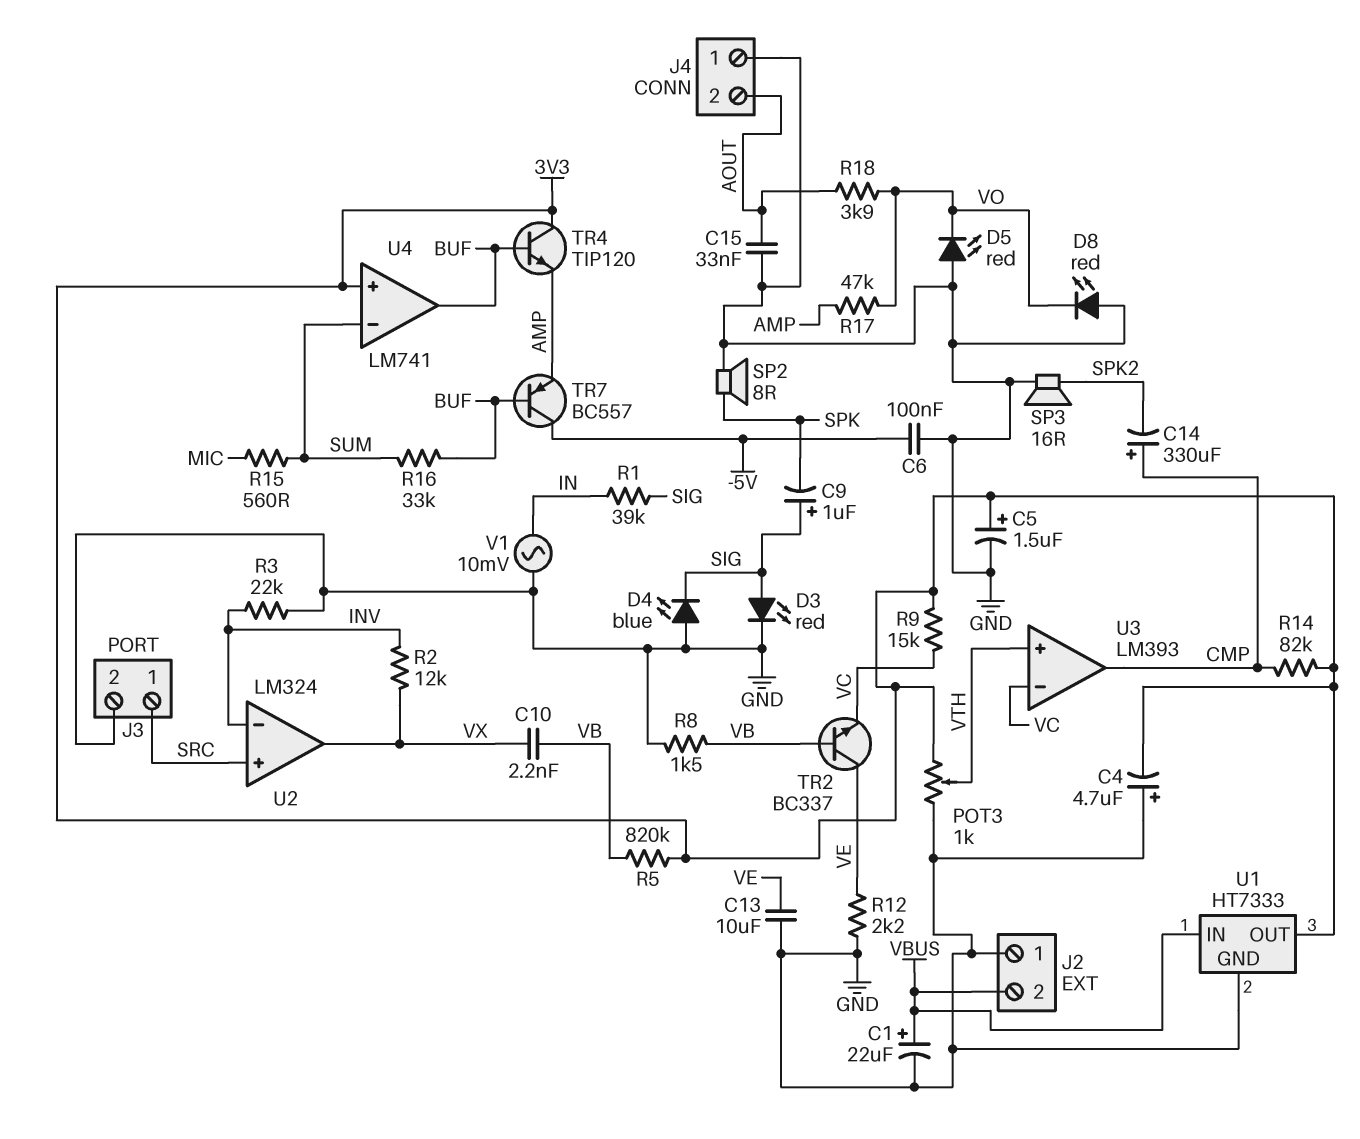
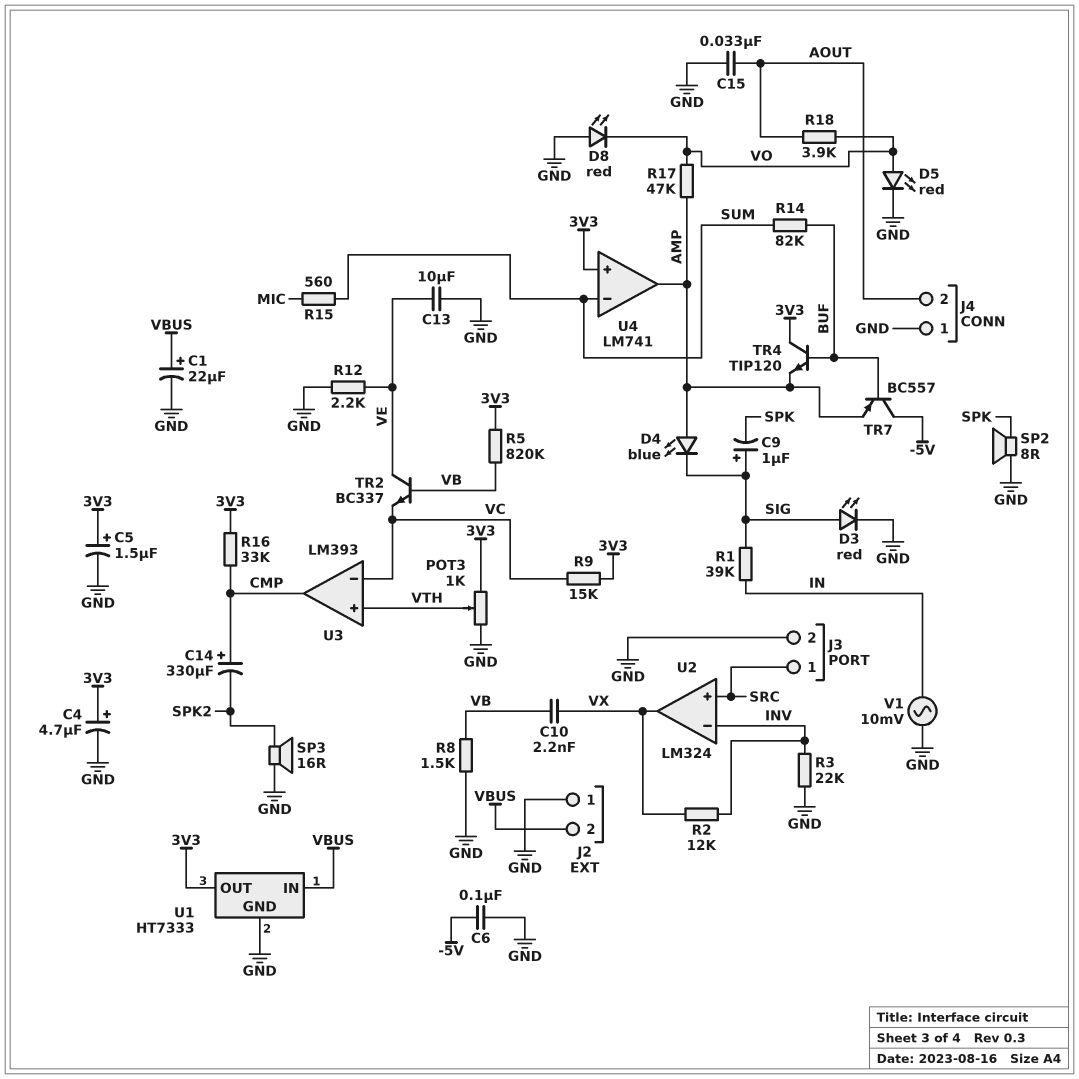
C4: 4.7uF (plus GND, minus 3V3) -> 4.7uF (plus 3V3, minus GND)
D4: LED blue (A GND, K SIG) -> LED blue (A AMP, K SIG)
D5: LED red (A GND, K VO) -> LED red (A VO, K GND)
R14: 82k (3V3, CMP) -> 82k (BUF, SUM)
R16: 33k (BUF, SUM) -> 33k (3V3, CMP)
U4 pin out: BUF -> AMP

